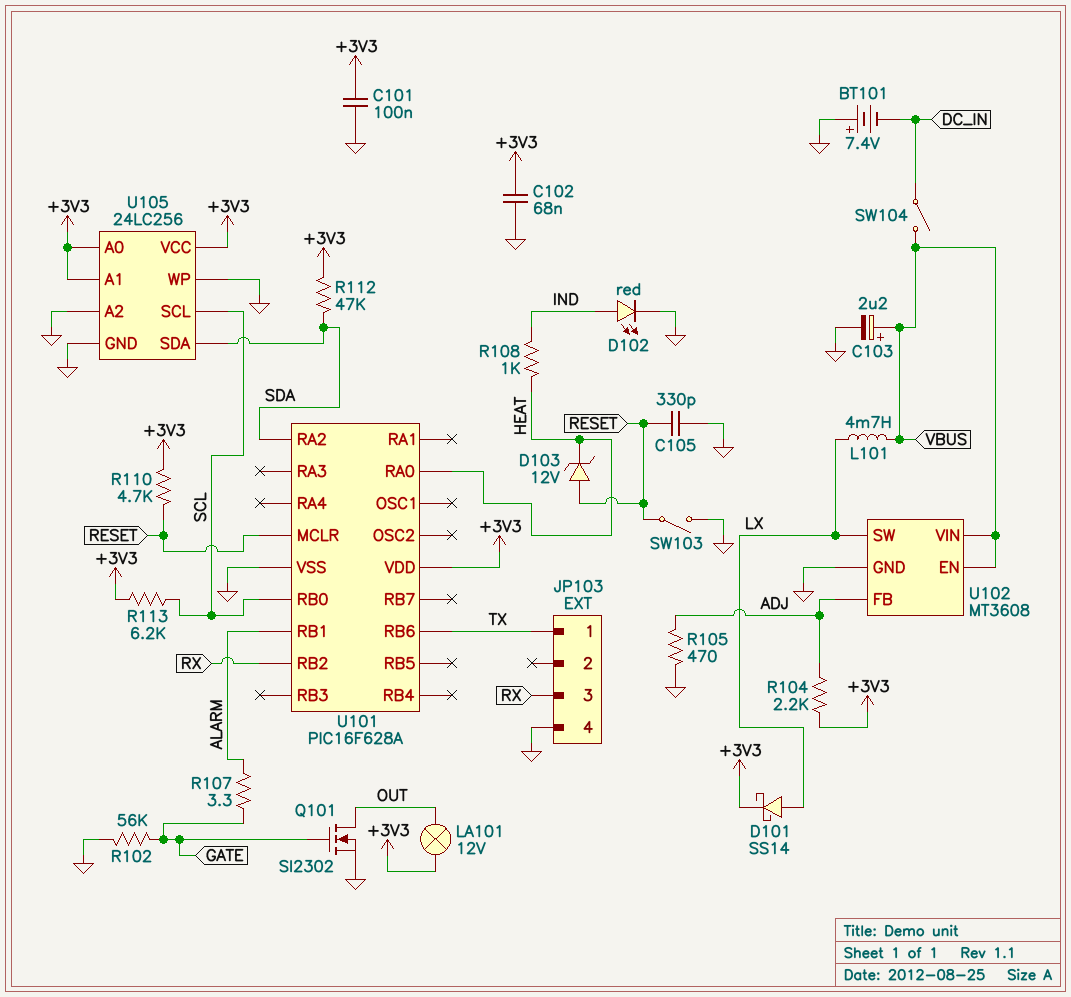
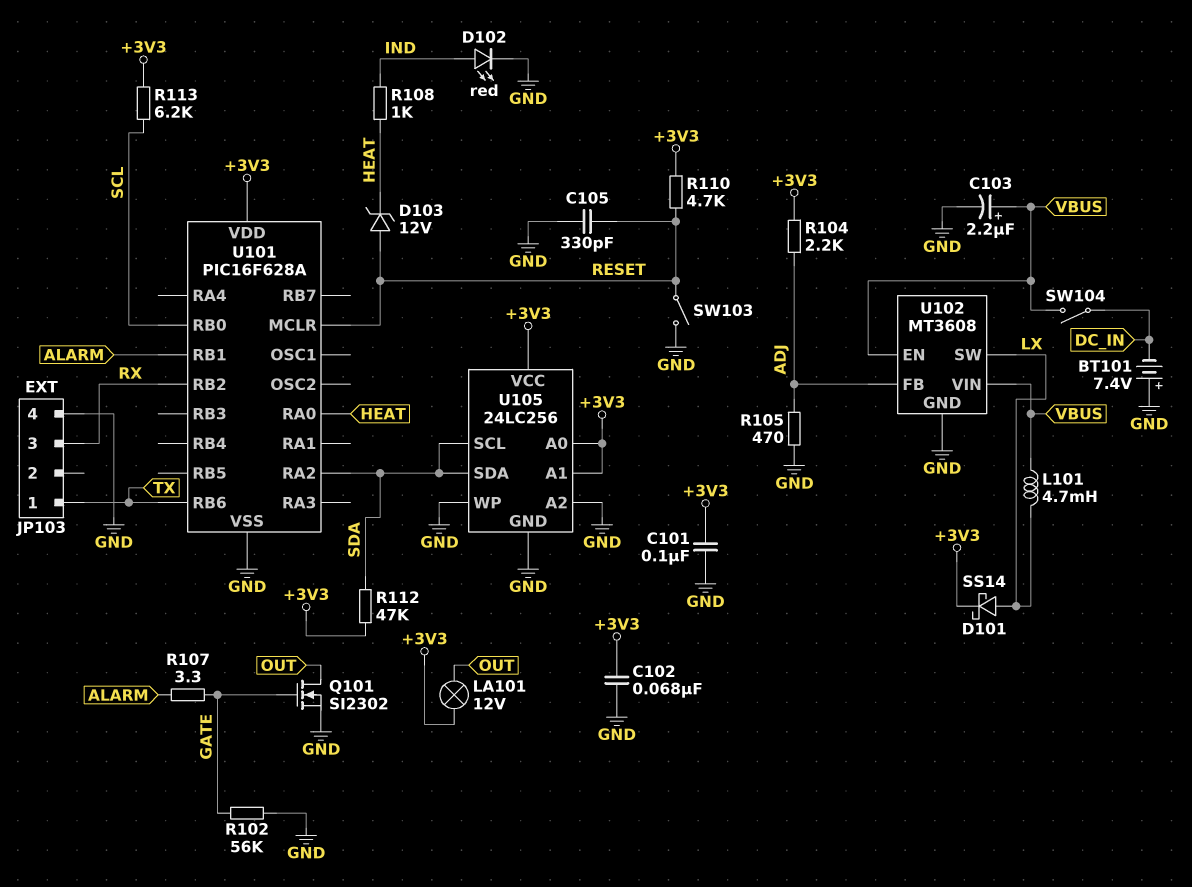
U105 pin SCL: SCL -> SDA

